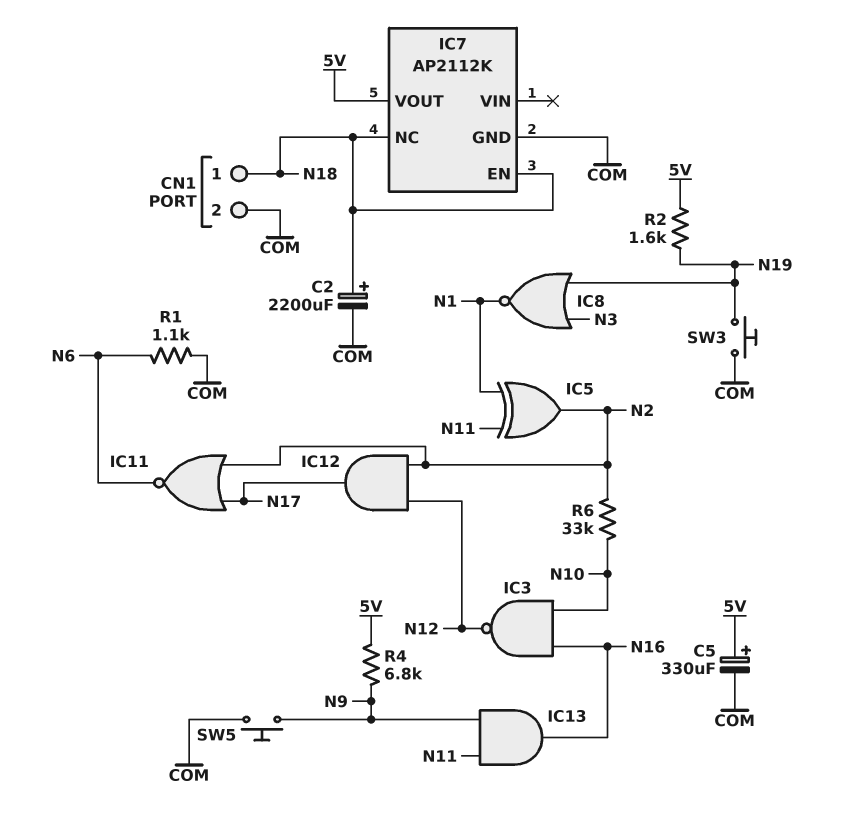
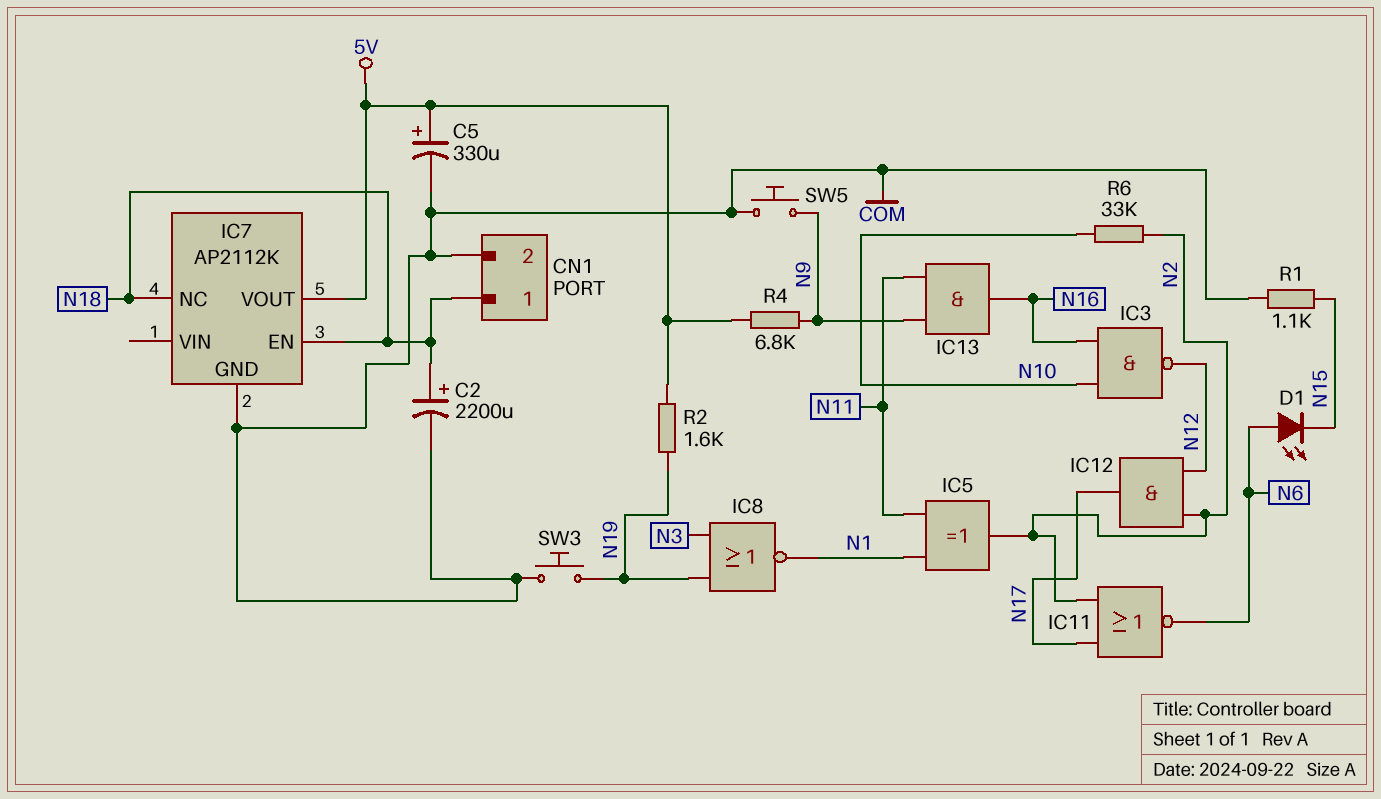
D1: none -> LED (A N6, K N15)
R1: 1.1k (COM, N6) -> 1.1k (COM, N15)

